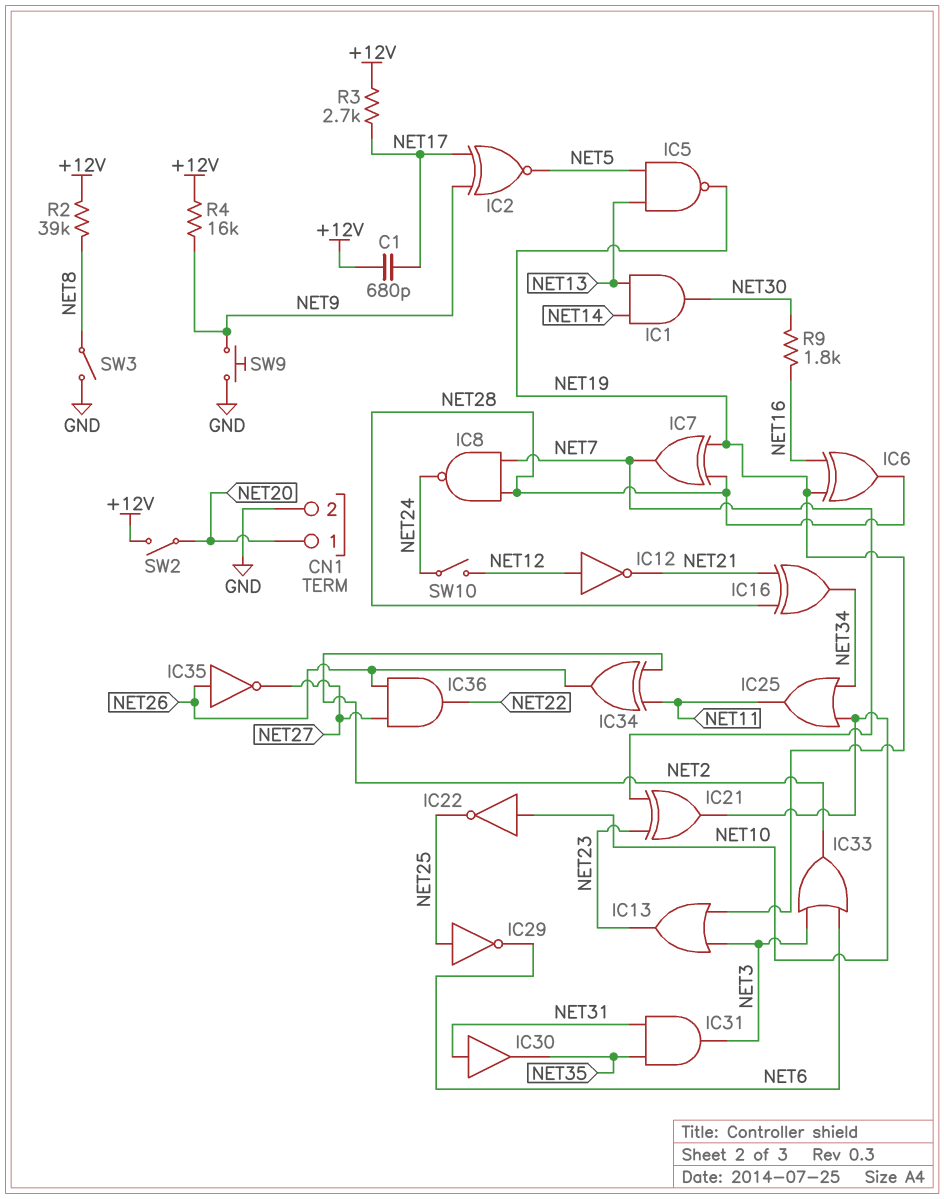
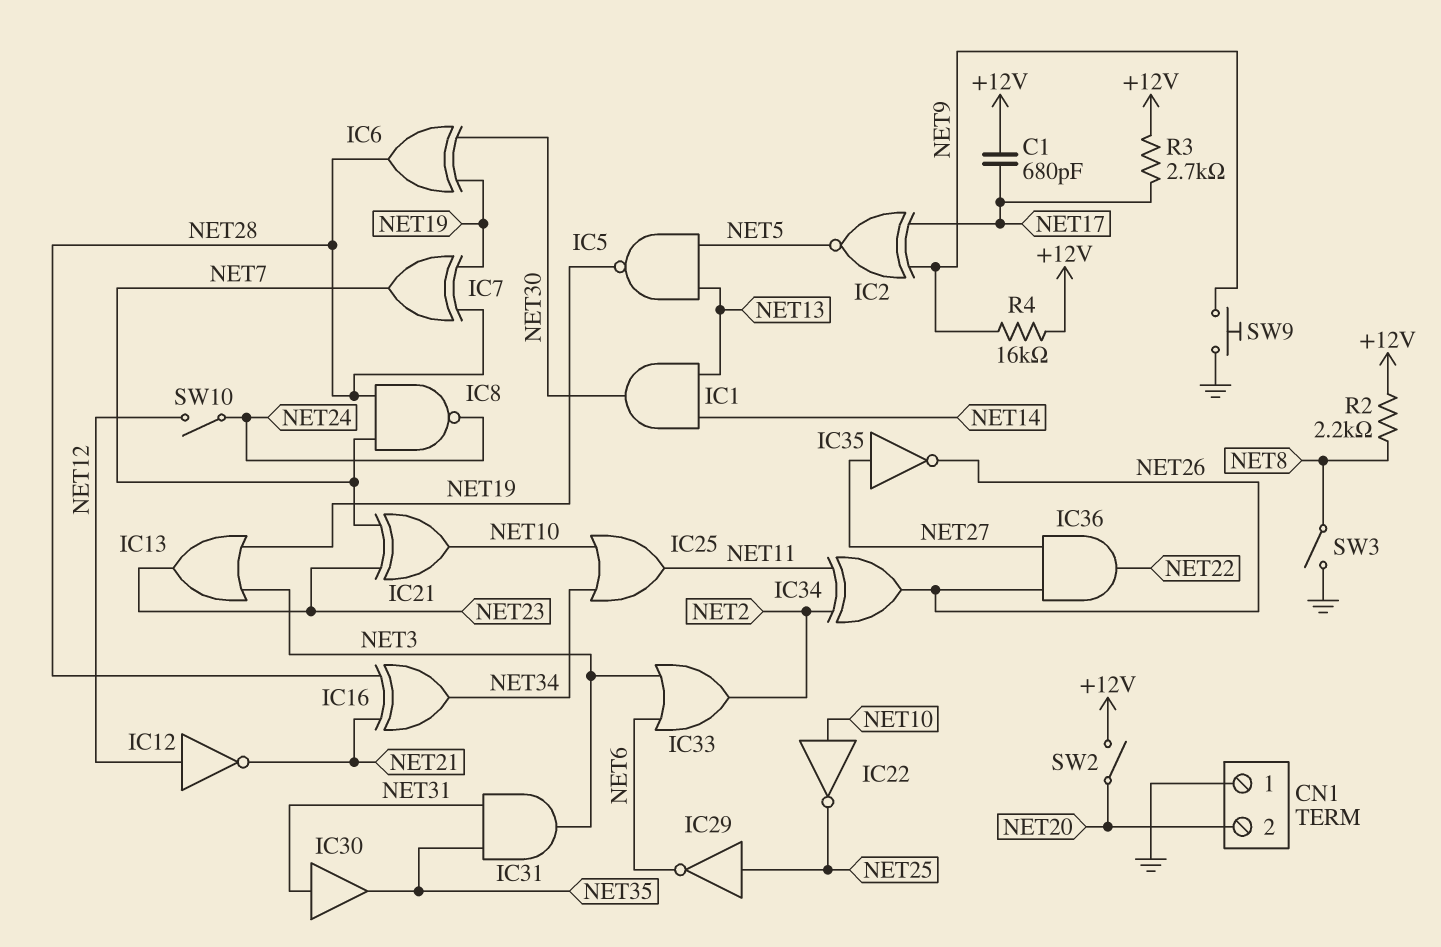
CN1 pin 1: NET20 -> GND
CN1 pin 2: GND -> NET20
IC6: XOR (in NET16, in NET19, out NET28) -> XOR (in NET19, in NET30, out NET28)
IC35: NOT (in NET26, out NET27) -> NOT (in NET27, out NET26)
R2: 39k (+12V, NET8) -> 2.2k (+12V, NET8)
R9: 1.8k (NET16, NET30) -> none

